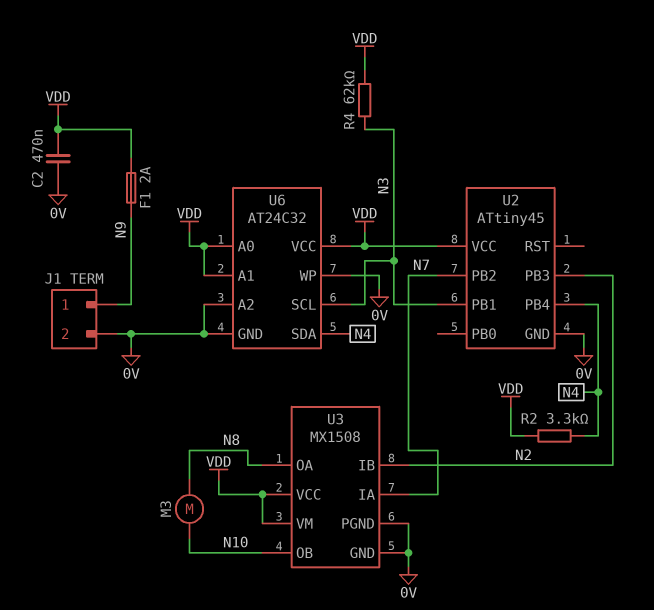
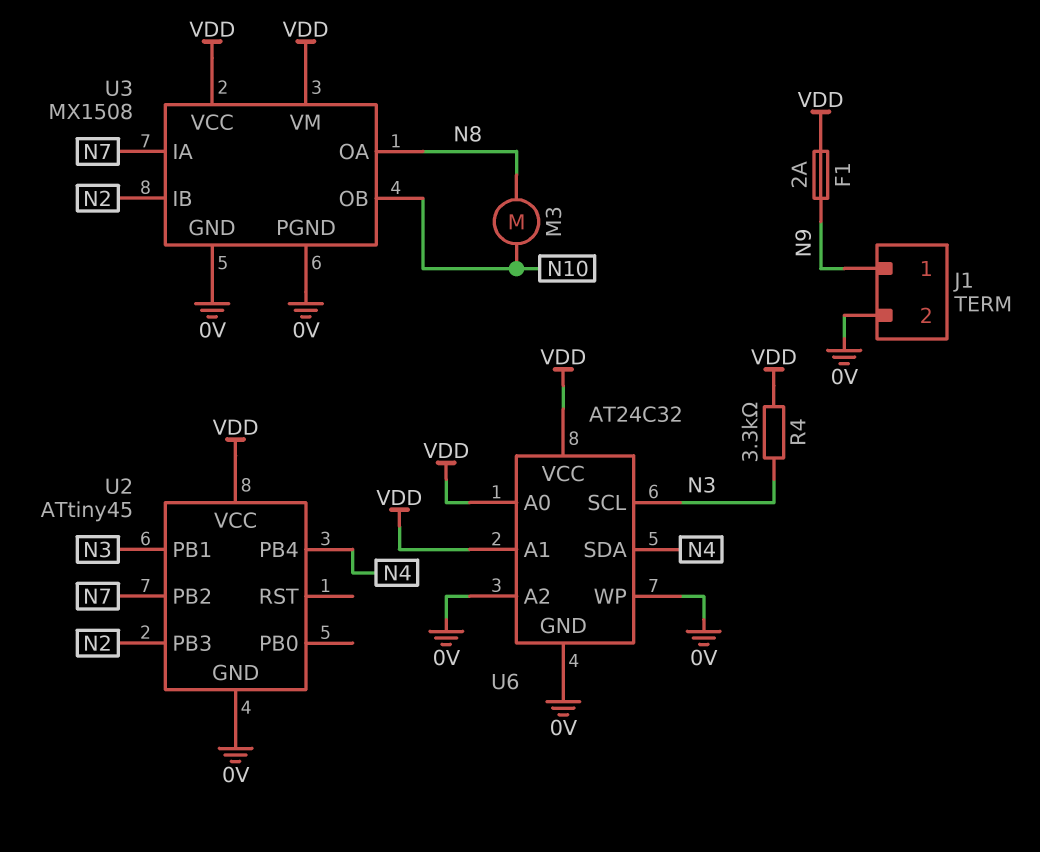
C2: 470nF (0V, VDD) -> none
R2: 3.3k (N4, VDD) -> none
R4: 62k (N3, VDD) -> 3.3k (N3, VDD)

